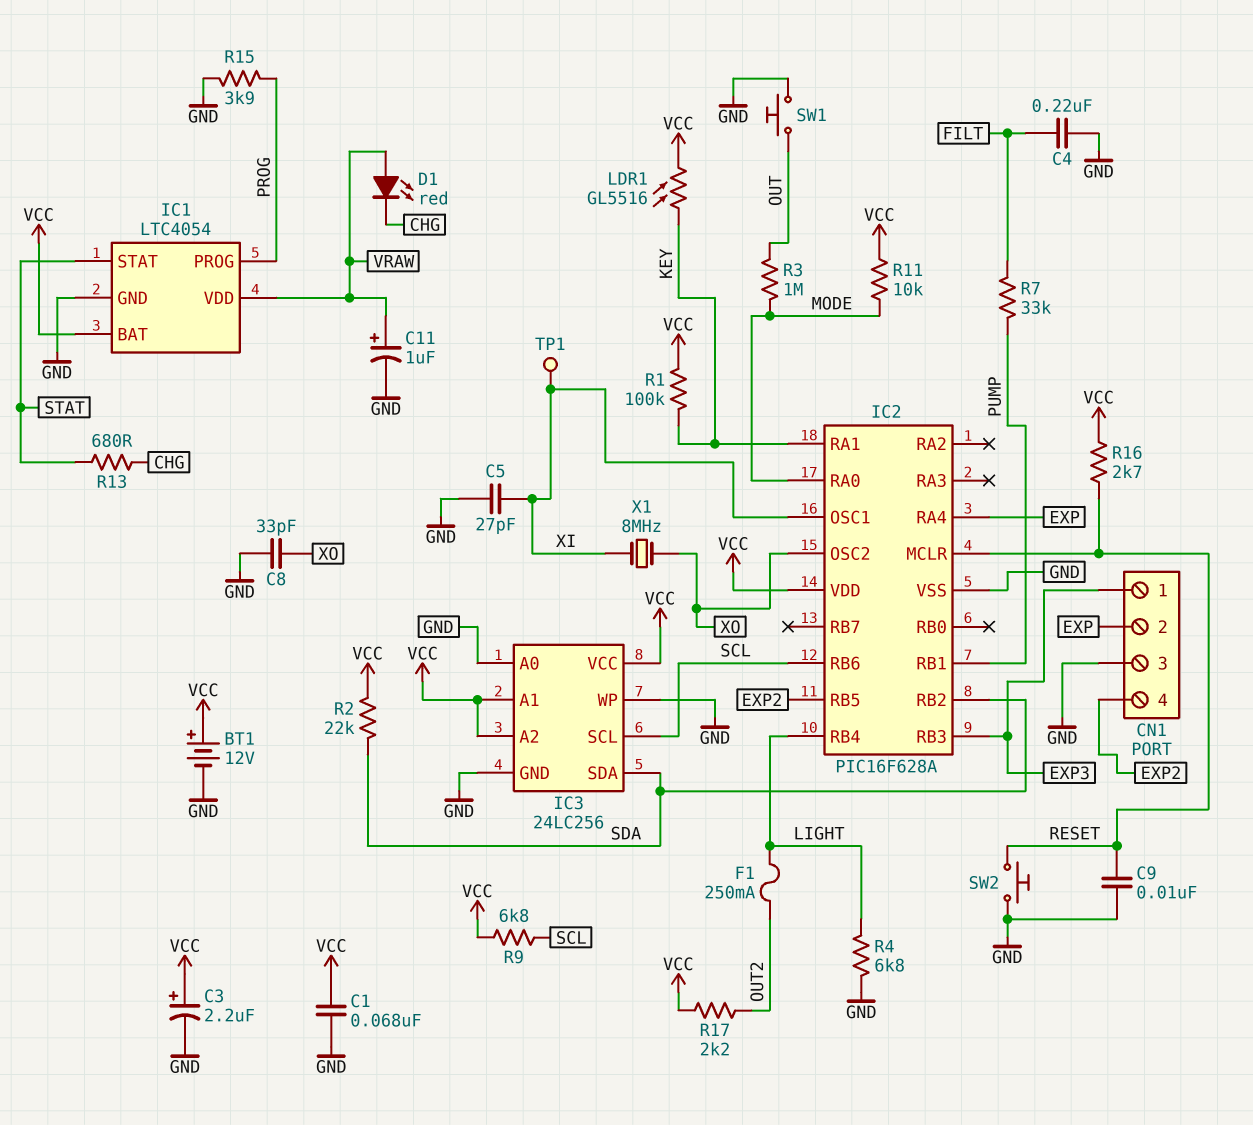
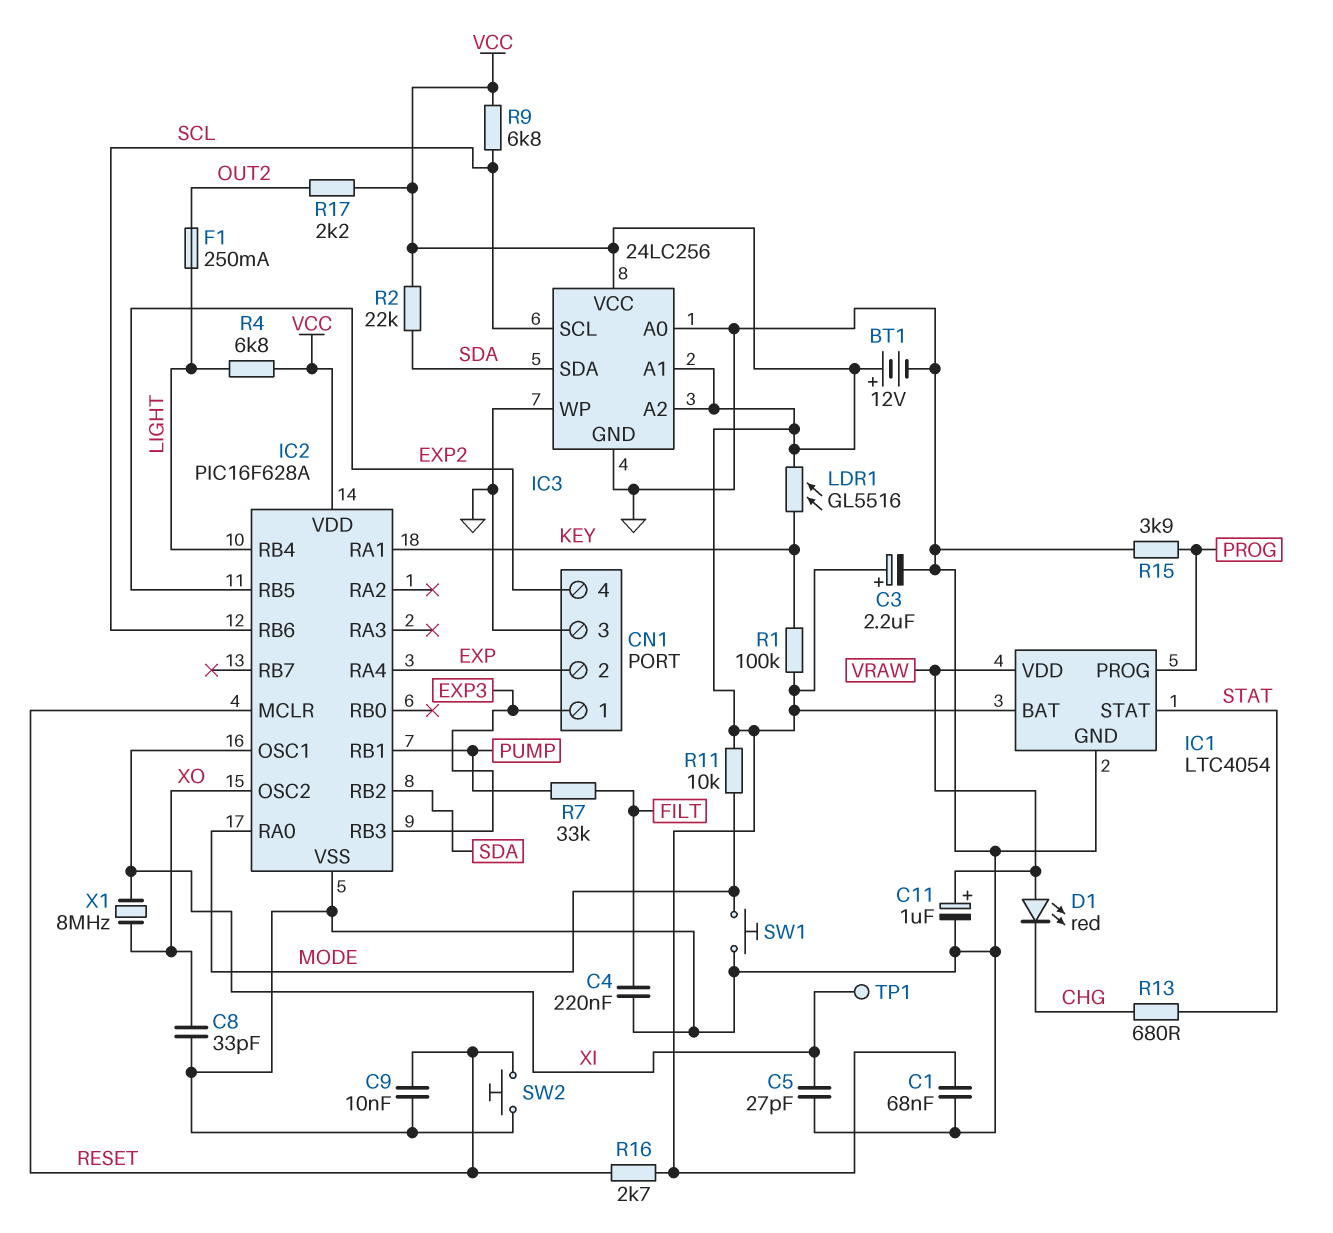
R3: 1M (MODE, OUT) -> none
R4: 6.8k (GND, LIGHT) -> 6.8k (LIGHT, VCC)
SW1: button (GND, OUT) -> button (GND, MODE)

